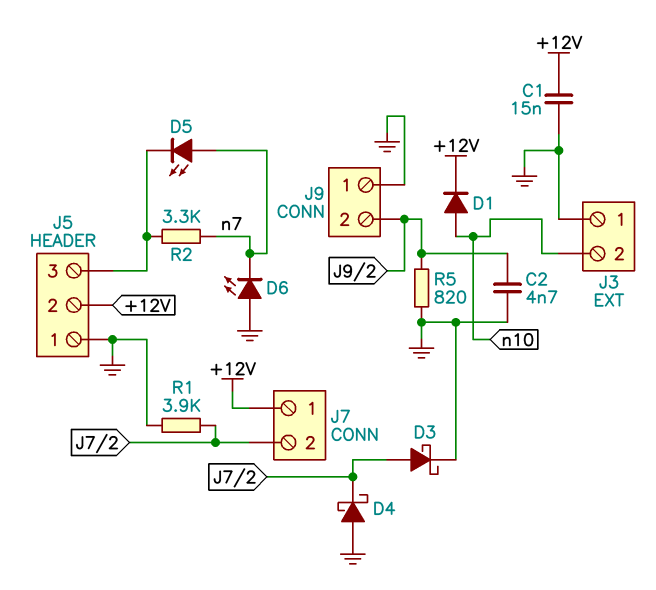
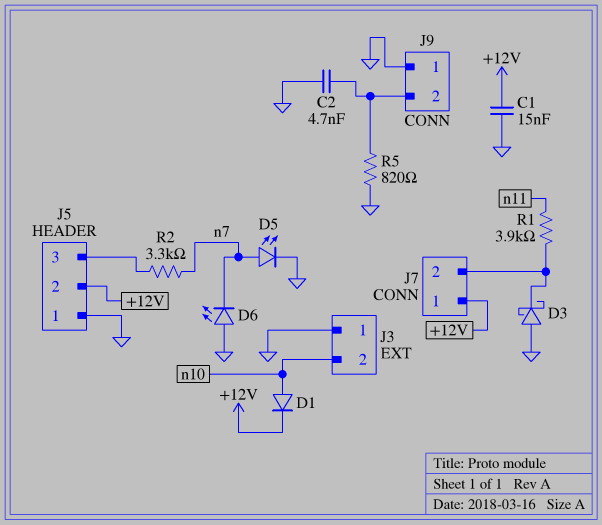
D3: schottky (A J7/2, K GND) -> schottky (A GND, K J7/2)
D4: schottky (A GND, K J7/2) -> none
D5: LED (A n7, K J5/3) -> LED (A n7, K GND)
R1: 3.9k (GND, J7/2) -> 3.9k (J7/2, n11)

